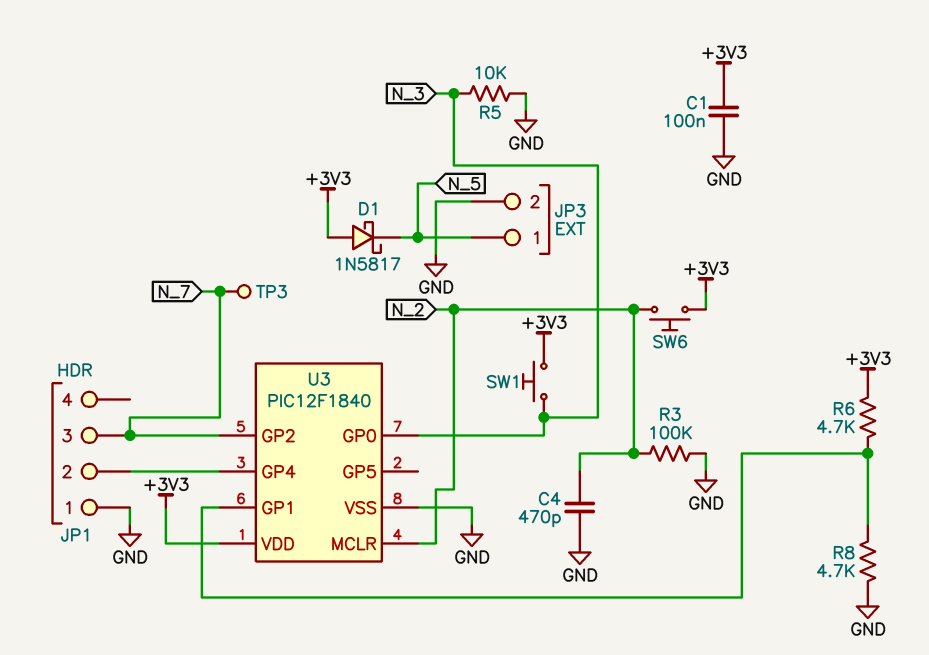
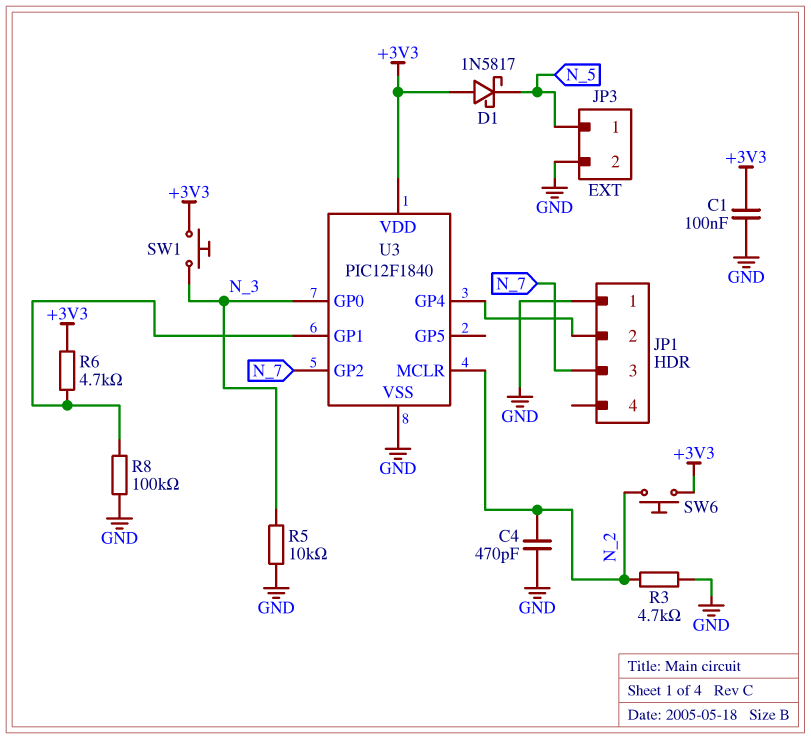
R3: 100k (GND, N_2) -> 4.7k (GND, N_2)
R8: 4.7k (GND, U3/GP1) -> 100k (GND, U3/GP1)
TP3: test point (N_7) -> none

